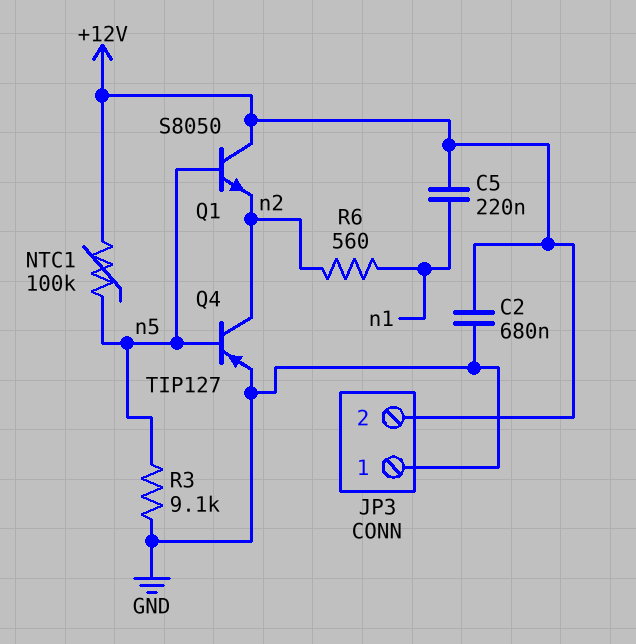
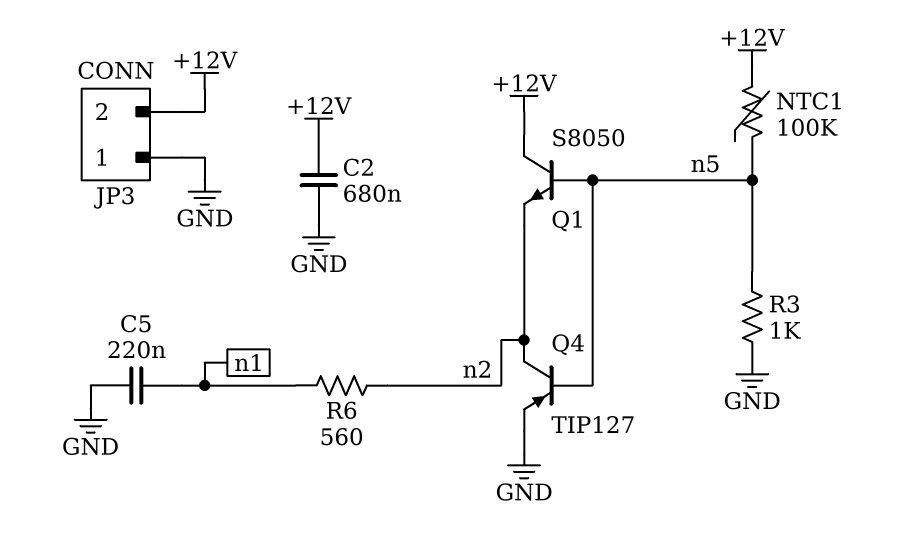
C5: 220nF (+12V, n1) -> 220nF (GND, n1)
R3: 9.1k (GND, n5) -> 1k (GND, n5)

